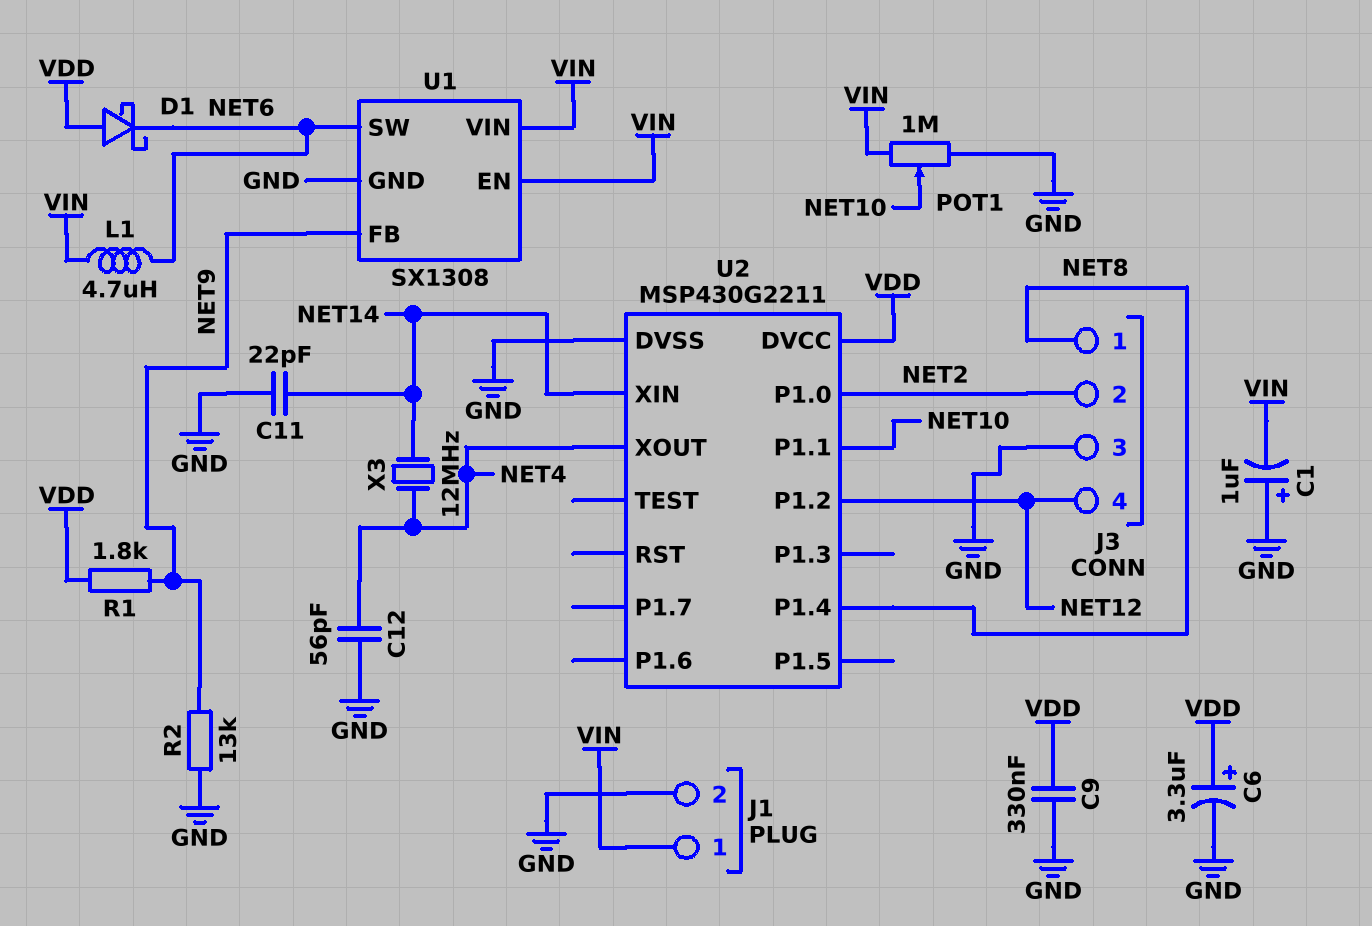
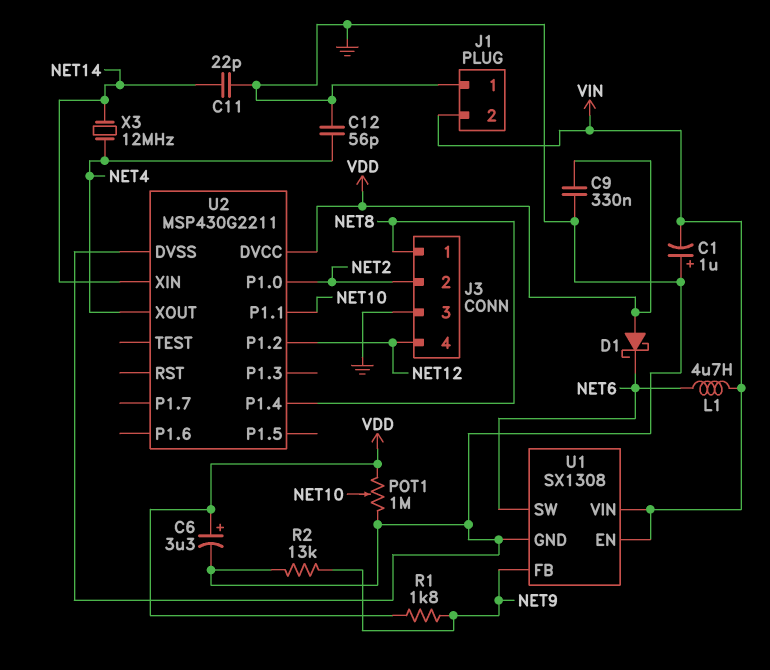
J1 pin 1: VIN -> GND
J1 pin 2: GND -> VIN
POT1: 1M (GND, VIN, wiper NET10) -> 1M (GND, VDD, wiper NET10)

